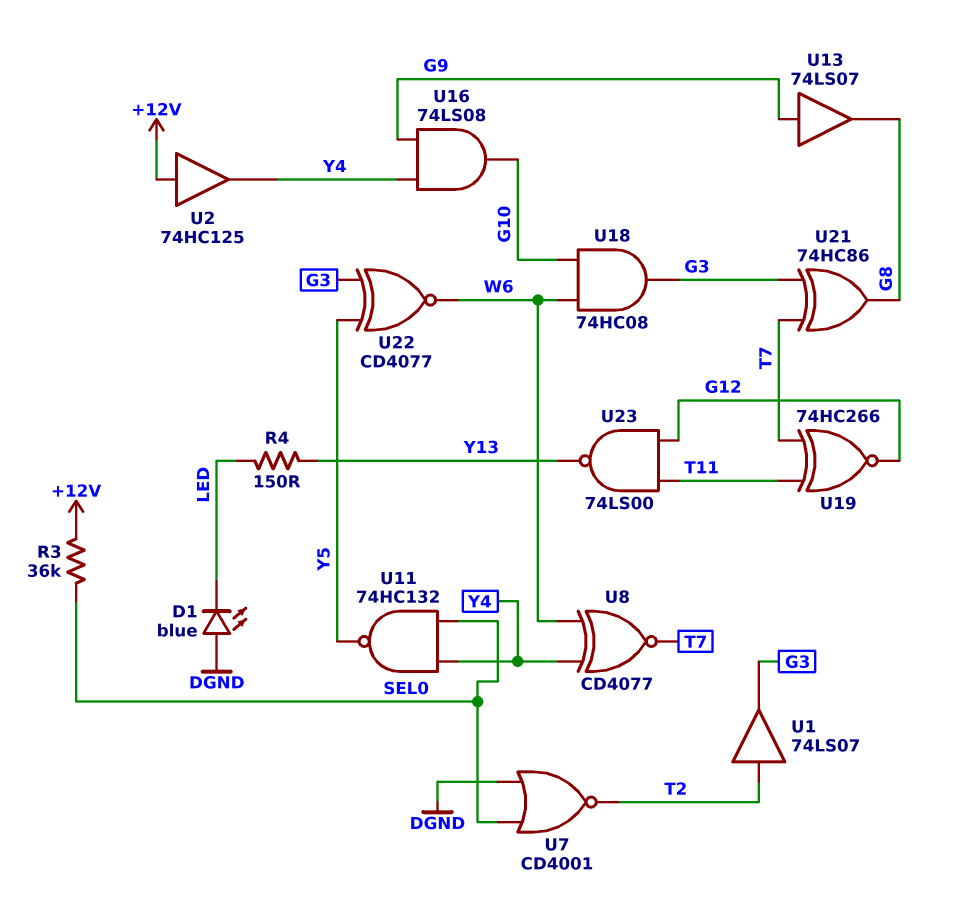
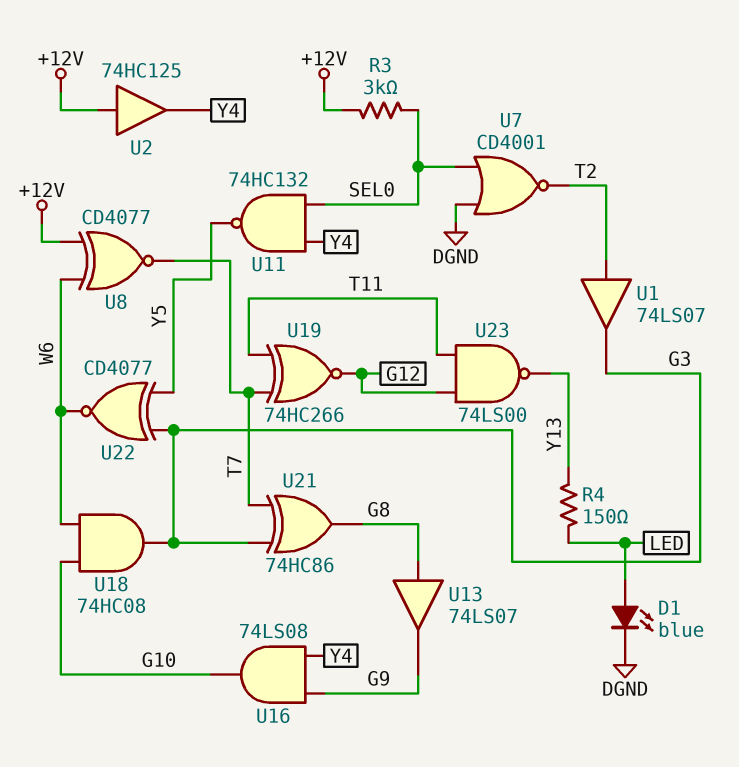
D1: LED blue (A DGND, K LED) -> LED blue (A LED, K DGND)
R3: 36k (+12V, SEL0) -> 3k (+12V, SEL0)
U8: XNOR CD4077 (in W6, in Y4, out T7) -> XNOR CD4077 (in +12V, in W6, out T7)
U13: buffer 74LS07 (in G9, out G8) -> buffer 74LS07 (in G8, out G9)

